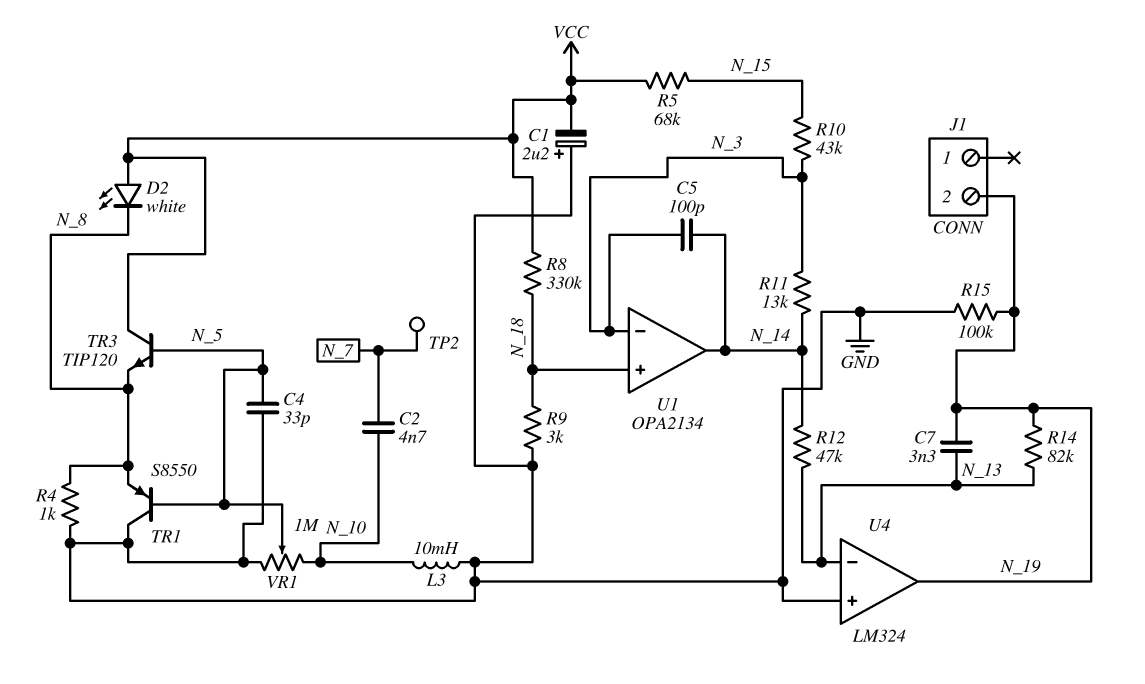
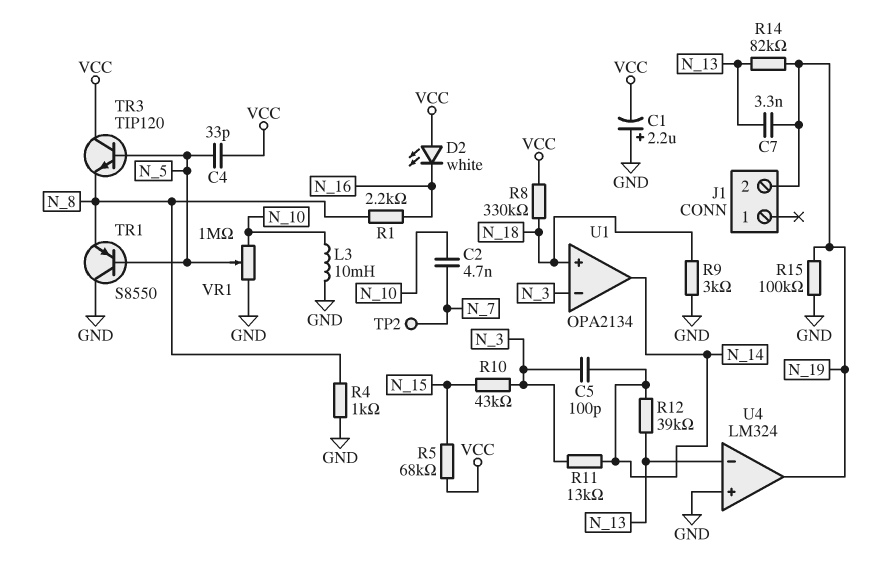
C4: 33pF (GND, N_5) -> 33pF (N_5, VCC)
D2: LED white (A VCC, K N_8) -> LED white (A VCC, K N_16)
R1: none -> 2.2k (N_8, N_16)
R12: 47k (N_13, N_14) -> 39k (N_13, N_14)

